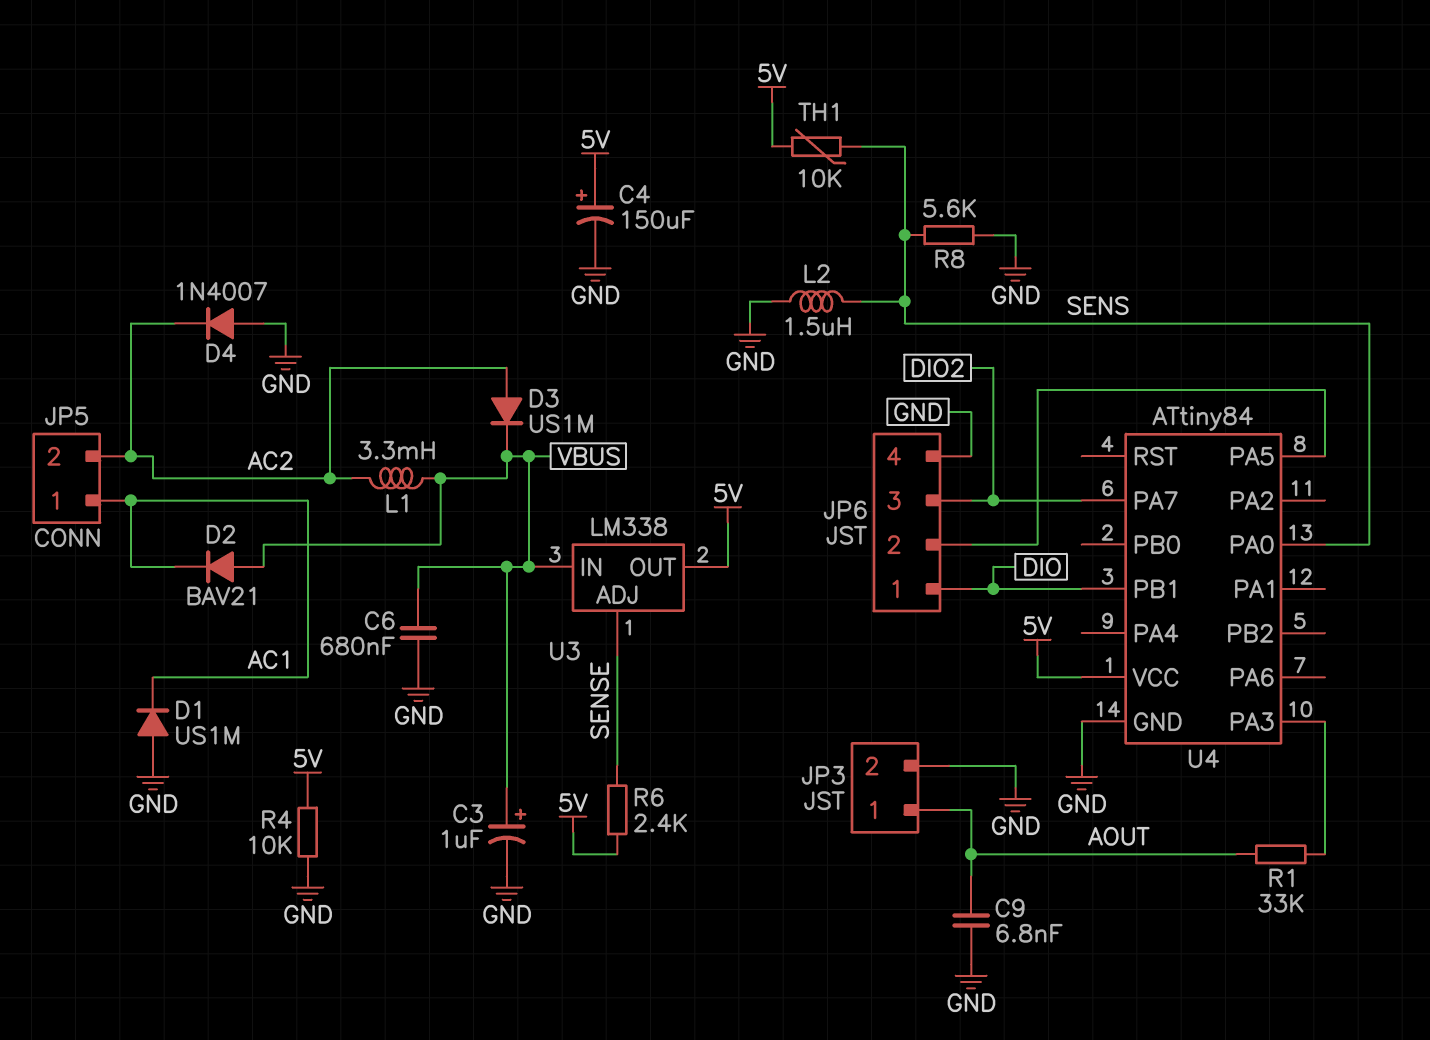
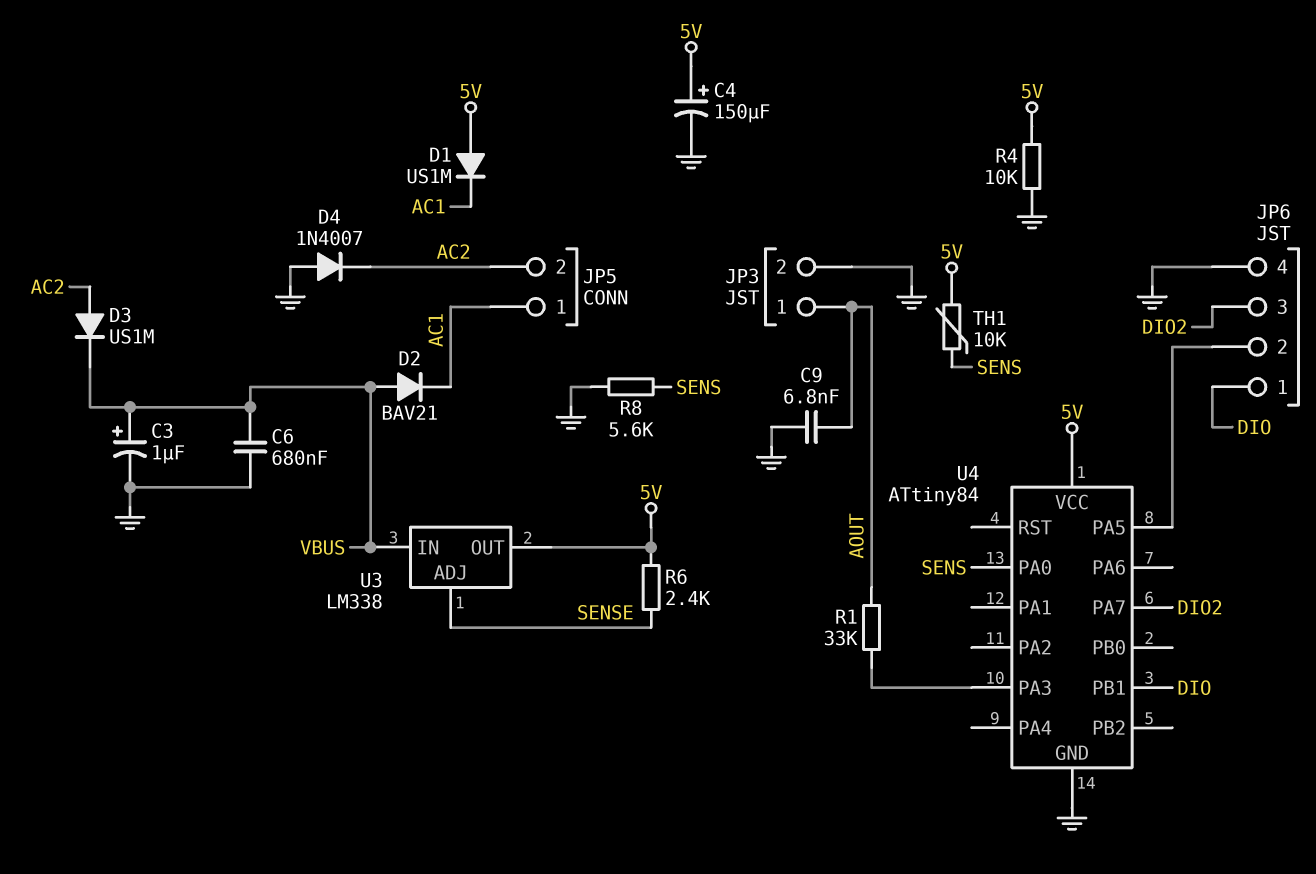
D1: diode US1M (A GND, K AC1) -> diode US1M (A 5V, K AC1)
L1: 3.3mH (AC2, VBUS) -> none
L2: 1.5uH (GND, SENS) -> none

